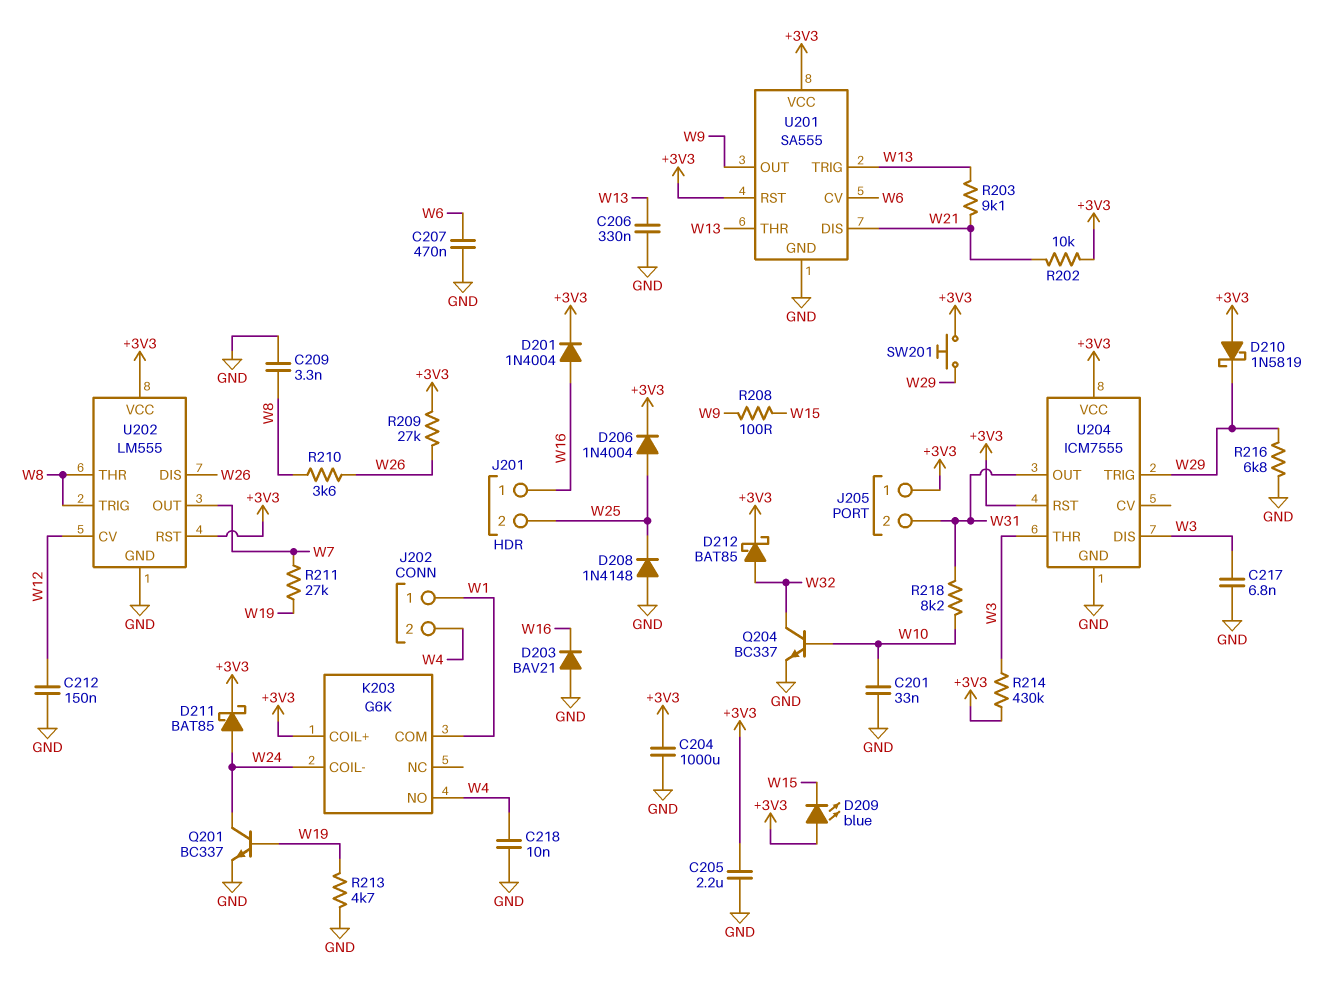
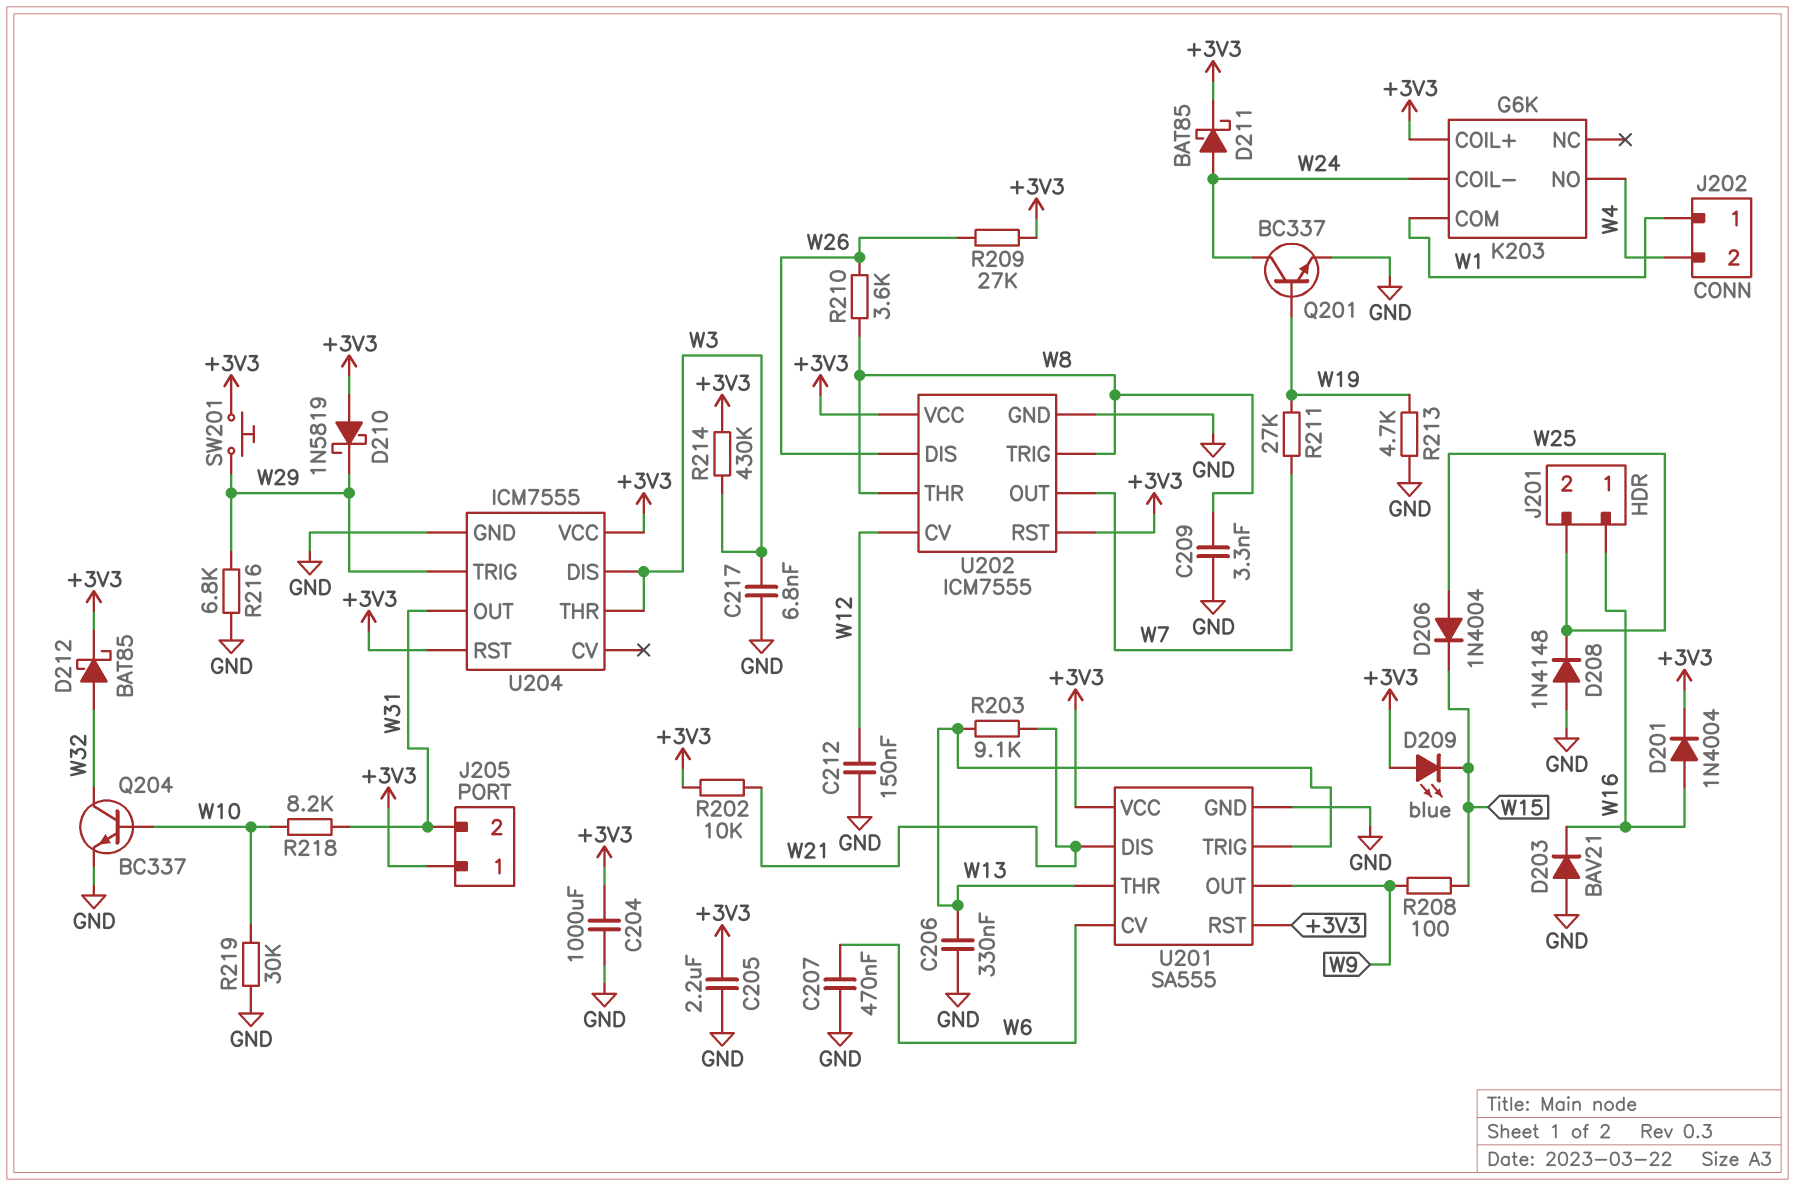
C201: 33nF (GND, W10) -> none
C218: 10nF (GND, W4) -> none
D206: diode 1N4004 (A W25, K +3V3) -> diode 1N4004 (A W25, K W15)
R219: none -> 30k (GND, W10)
U202: LM555 -> ICM7555

